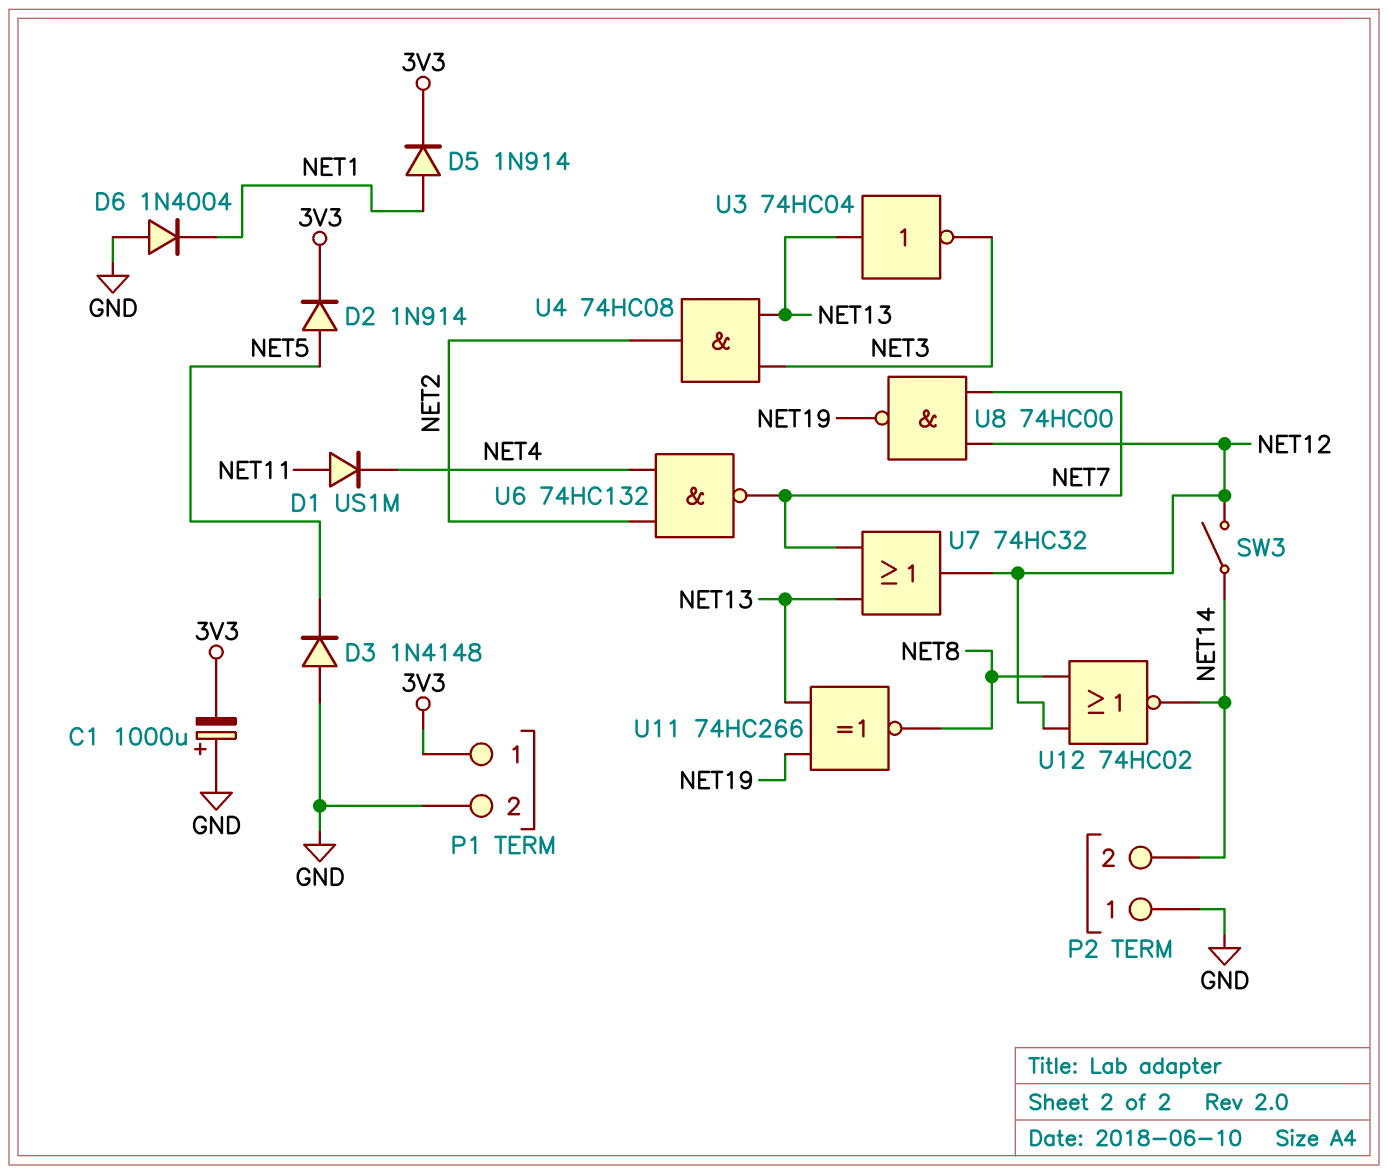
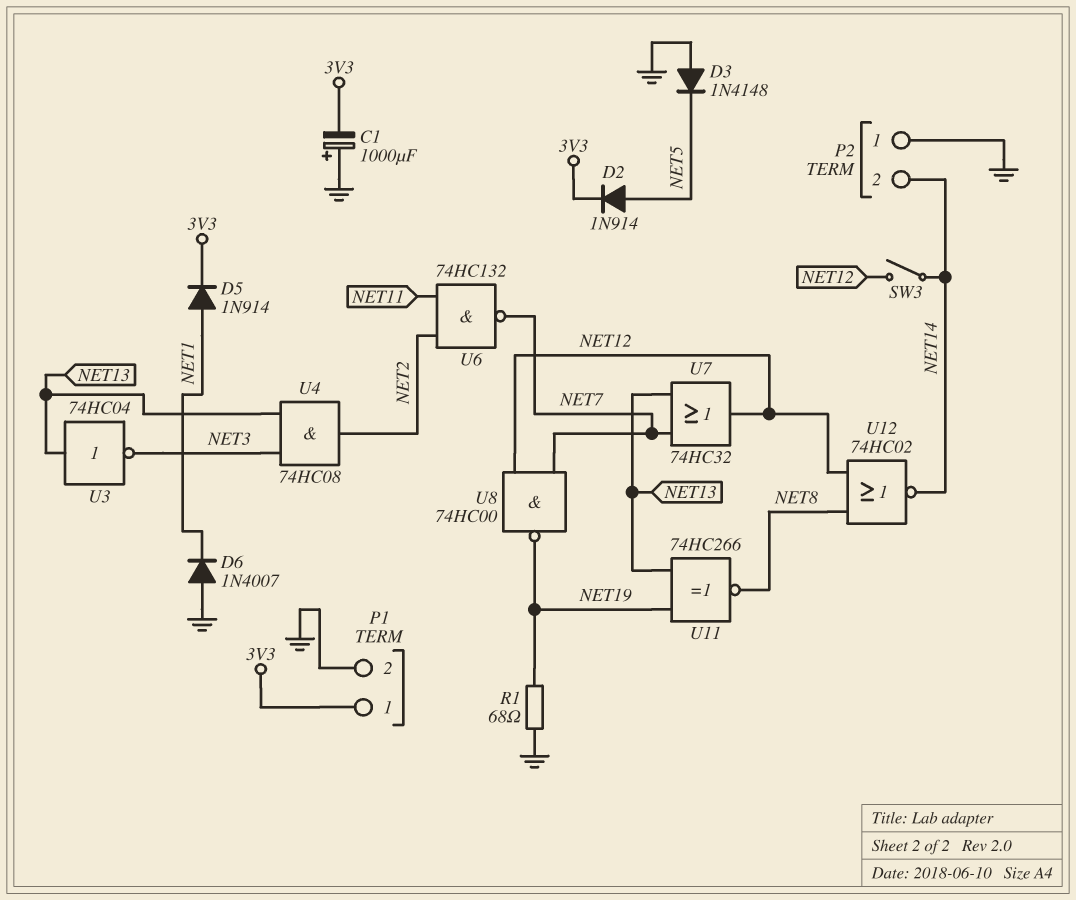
D1: diode US1M (A NET11, K NET4) -> none
D6: diode 1N4004 (A GND, K NET1) -> diode 1N4007 (A GND, K NET1)
R1: none -> 68 (GND, NET19)
U6: NAND 74HC132 (in NET2, in NET4, out NET7) -> NAND 74HC132 (in NET2, in NET11, out NET7)

